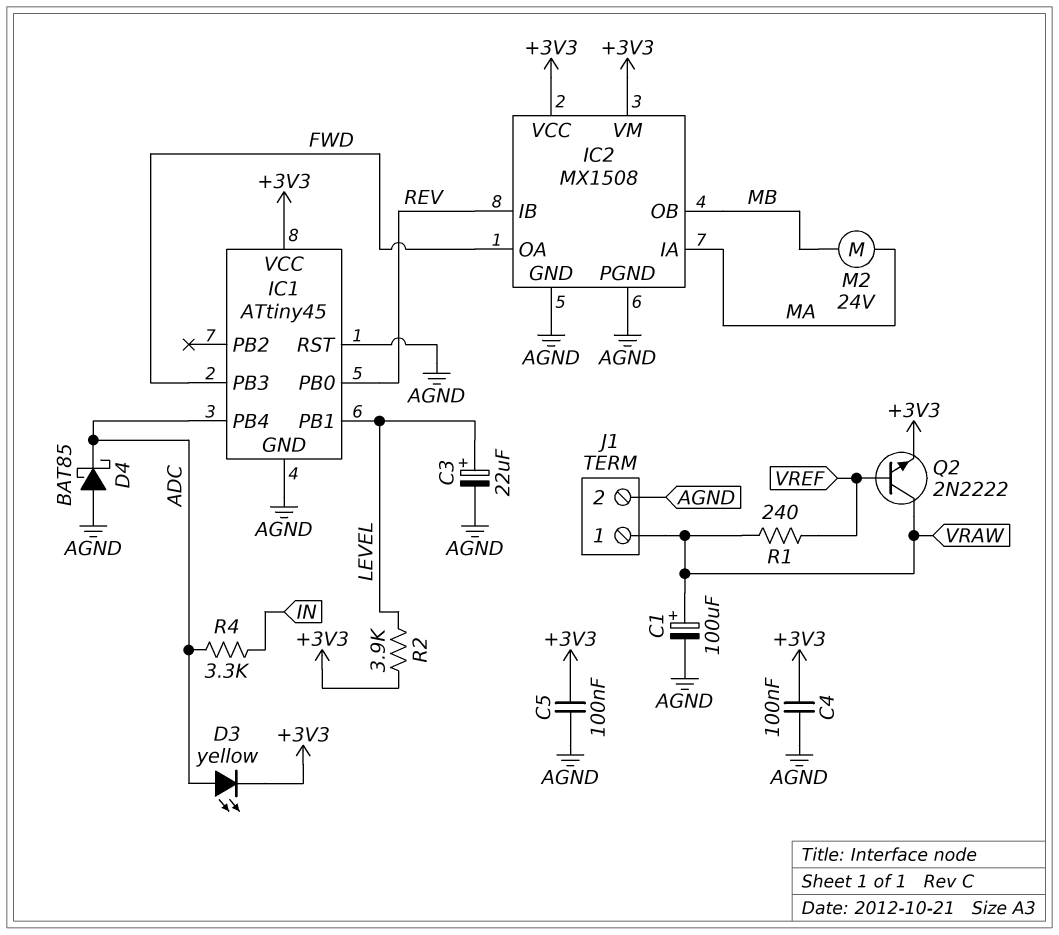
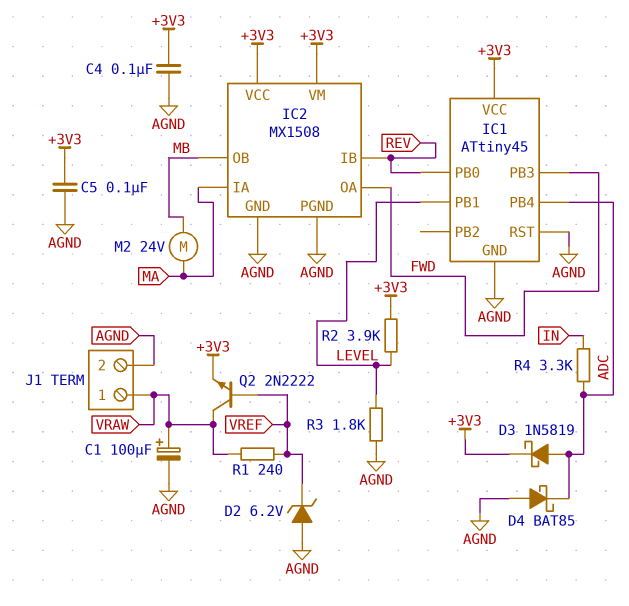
C3: 22uF (plus LEVEL, minus AGND) -> none
D2: none -> zener 6.2V (A AGND, K VREF)
D3: LED yellow (A ADC, K +3V3) -> schottky 1N5819 (A ADC, K +3V3)
R3: none -> 1.8k (AGND, LEVEL)

